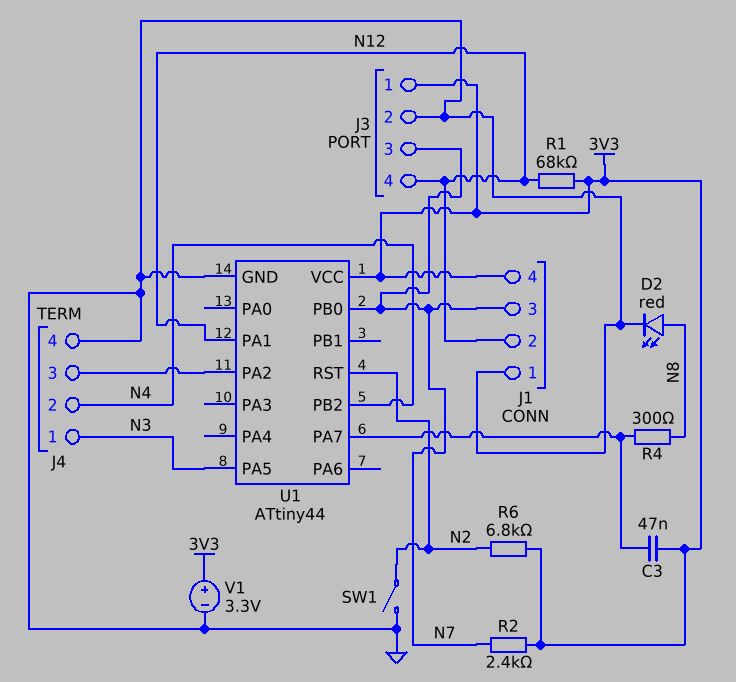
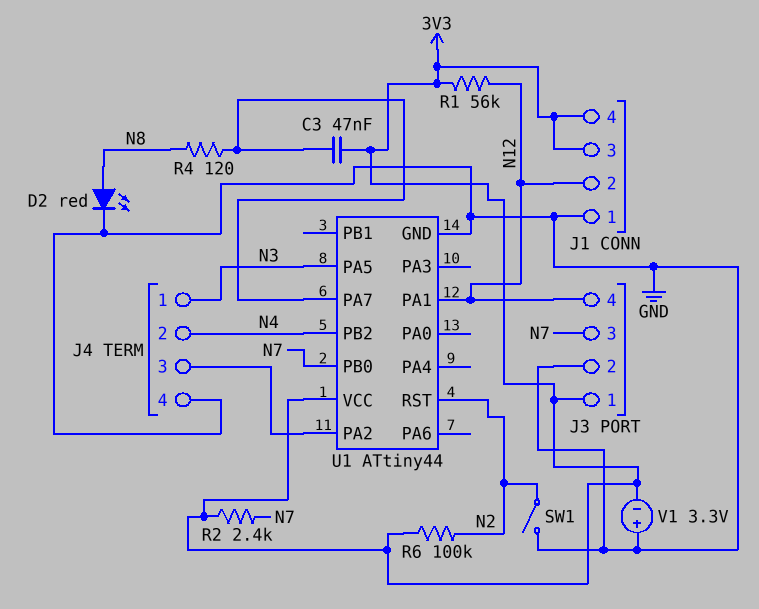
J1 pin 3: N7 -> 3V3
R1: 68k (3V3, N12) -> 56k (3V3, N12)
R4: 300 (N8, U1/PA7) -> 120 (N8, U1/PA7)
R6: 6.8k (3V3, N2) -> 100k (3V3, N2)
V1: 3.3V (plus 3V3, minus GND) -> 3.3V (plus GND, minus 3V3)

